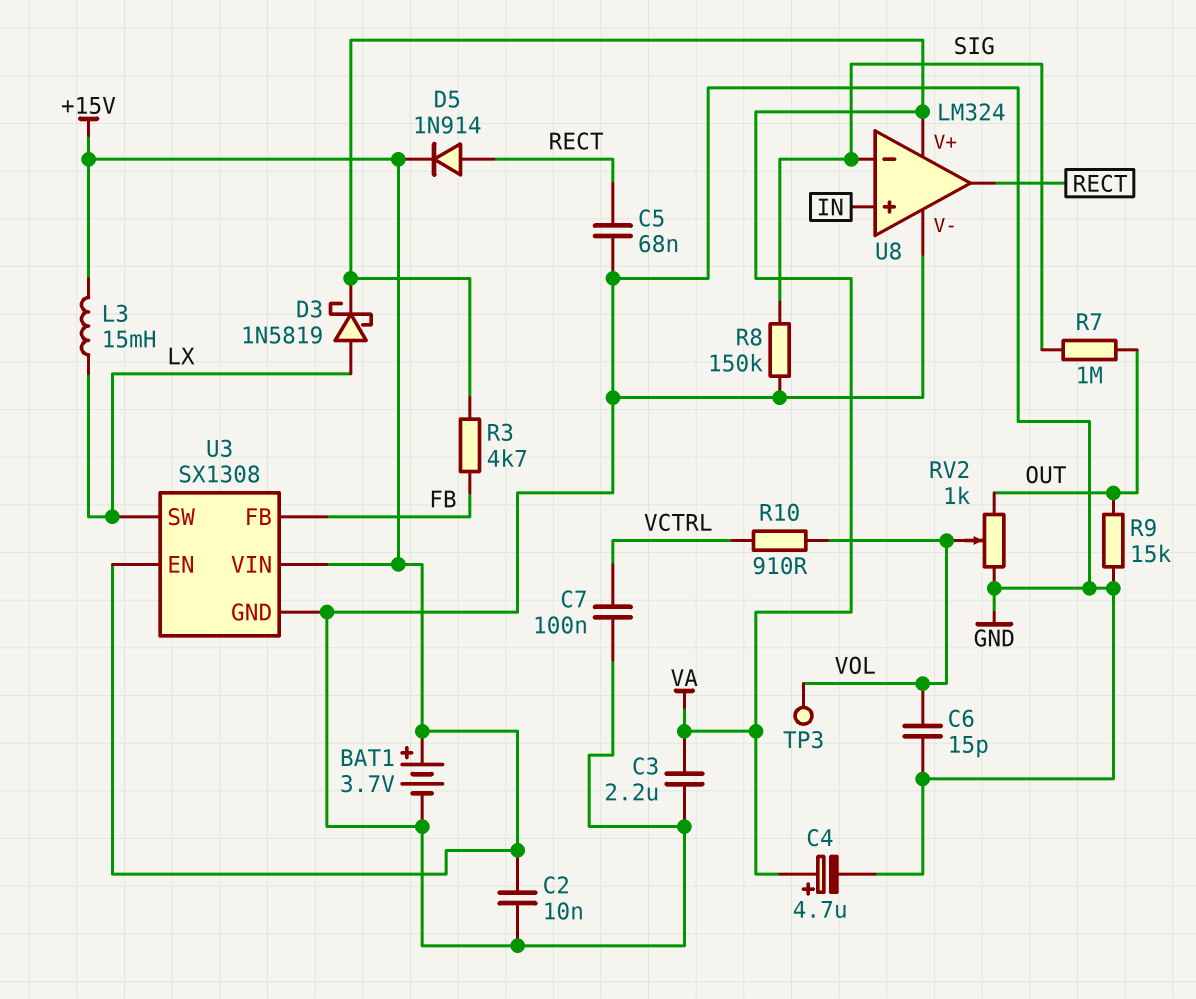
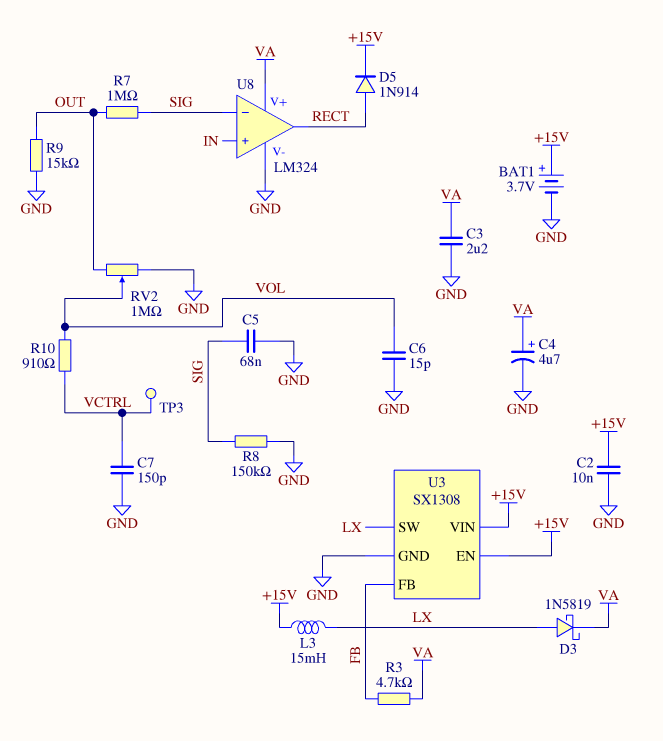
C5: 68nF (GND, RECT) -> 68nF (GND, SIG)
C7: 100nF (GND, VCTRL) -> 150pF (GND, VCTRL)
RV2: 1k (GND, OUT, wiper VOL) -> 1M (GND, OUT, wiper VOL)
TP3: test point (VOL) -> test point (VCTRL)

